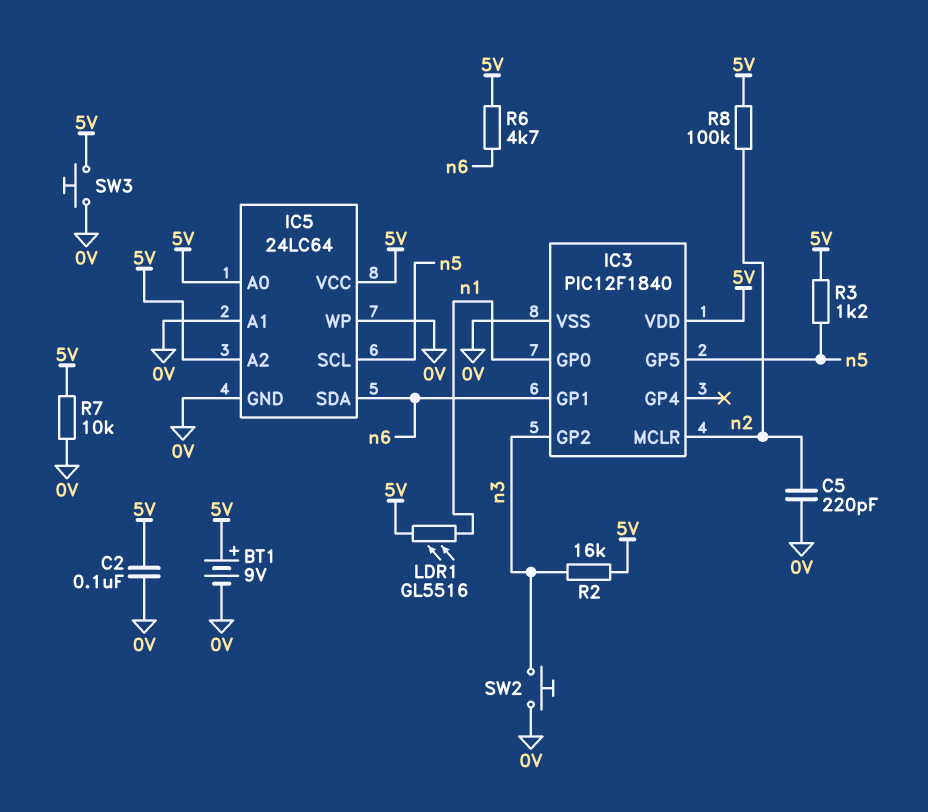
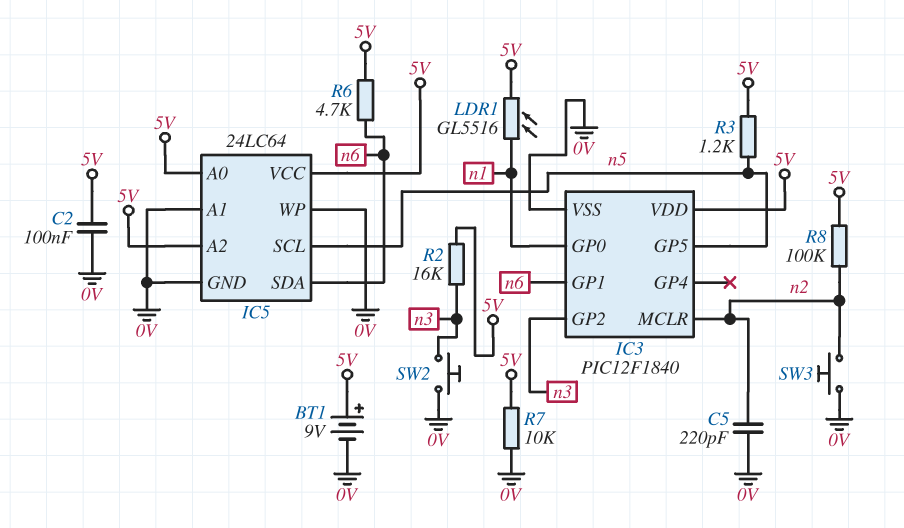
SW3: button (0V, 5V) -> button (0V, n2)

